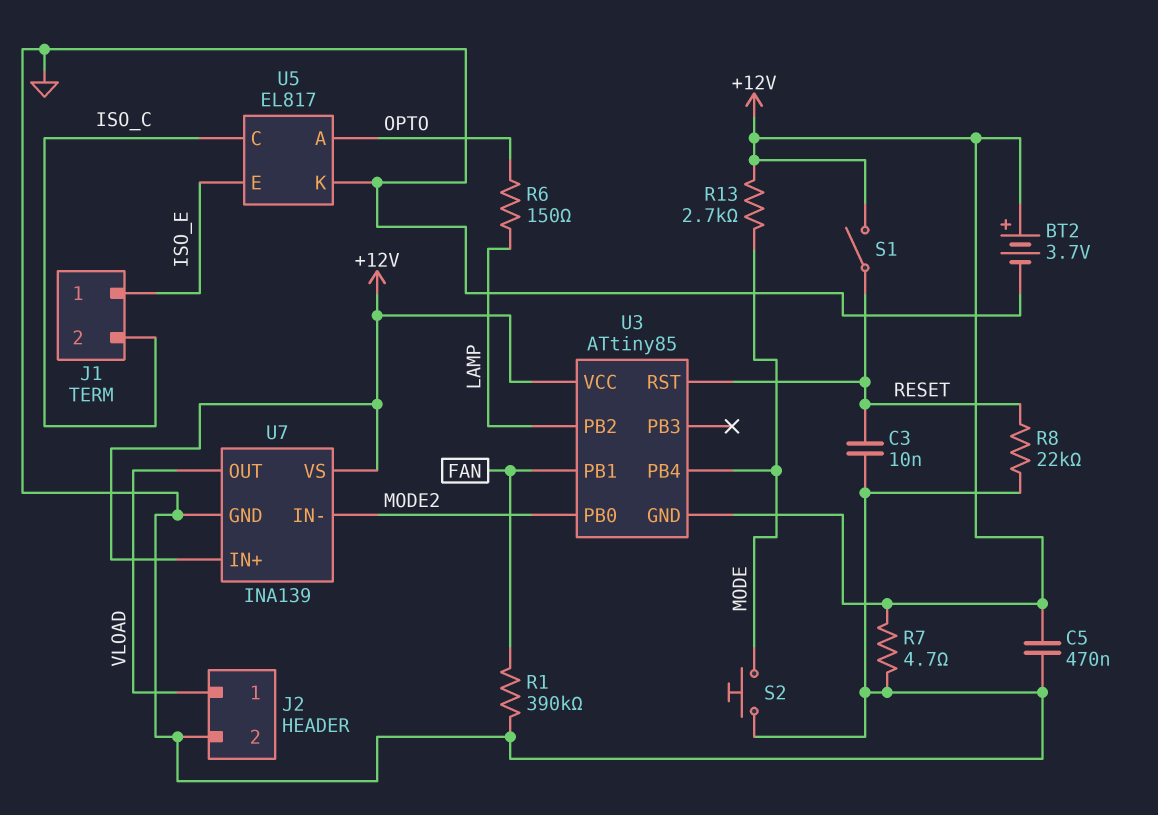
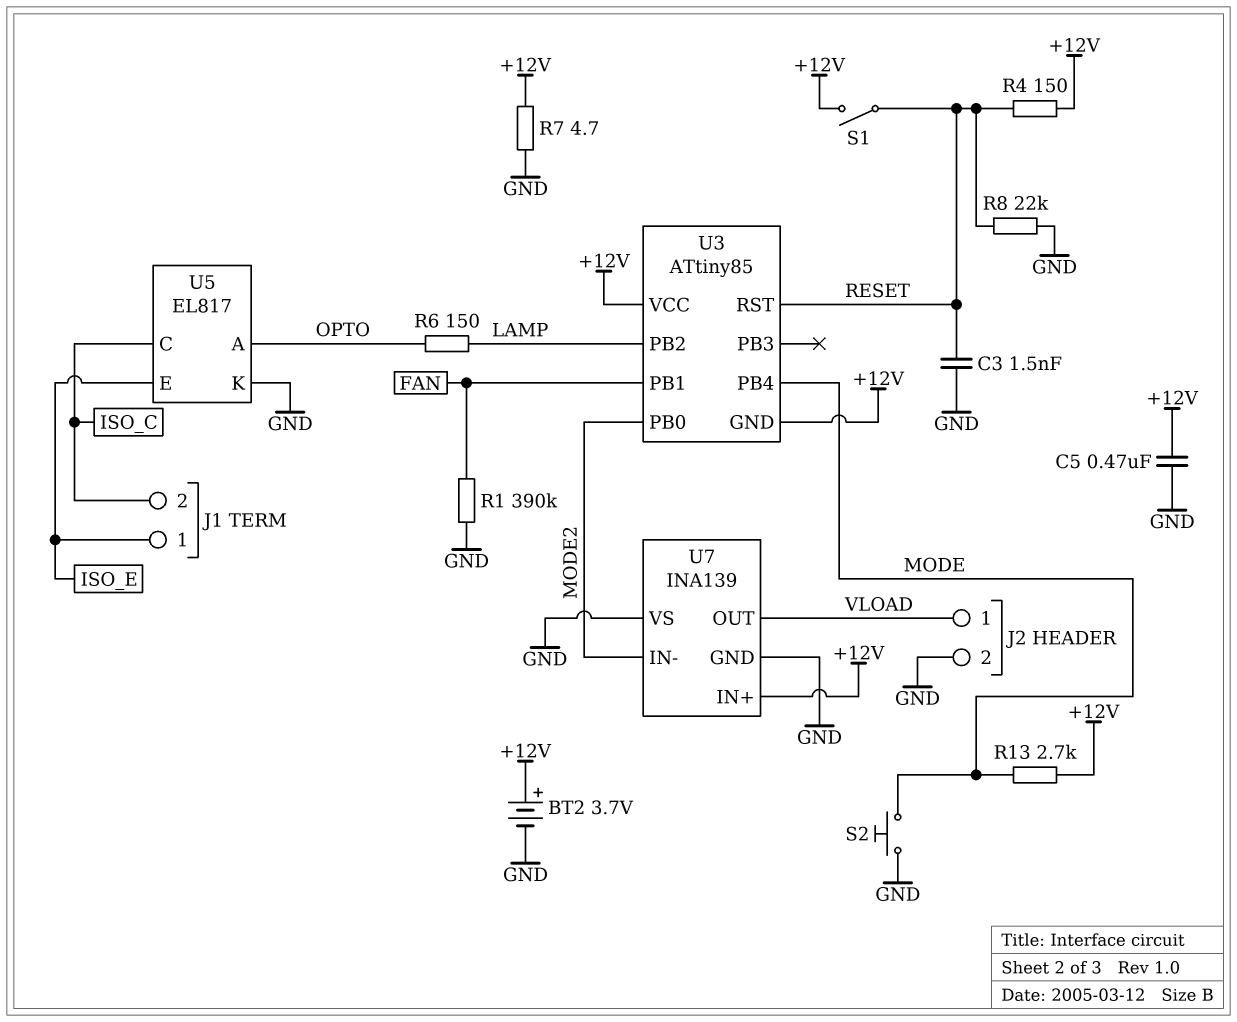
C3: 10nF (GND, RESET) -> 1.5nF (GND, RESET)
R4: none -> 150 (+12V, RESET)
U7 pin VS: +12V -> GND

